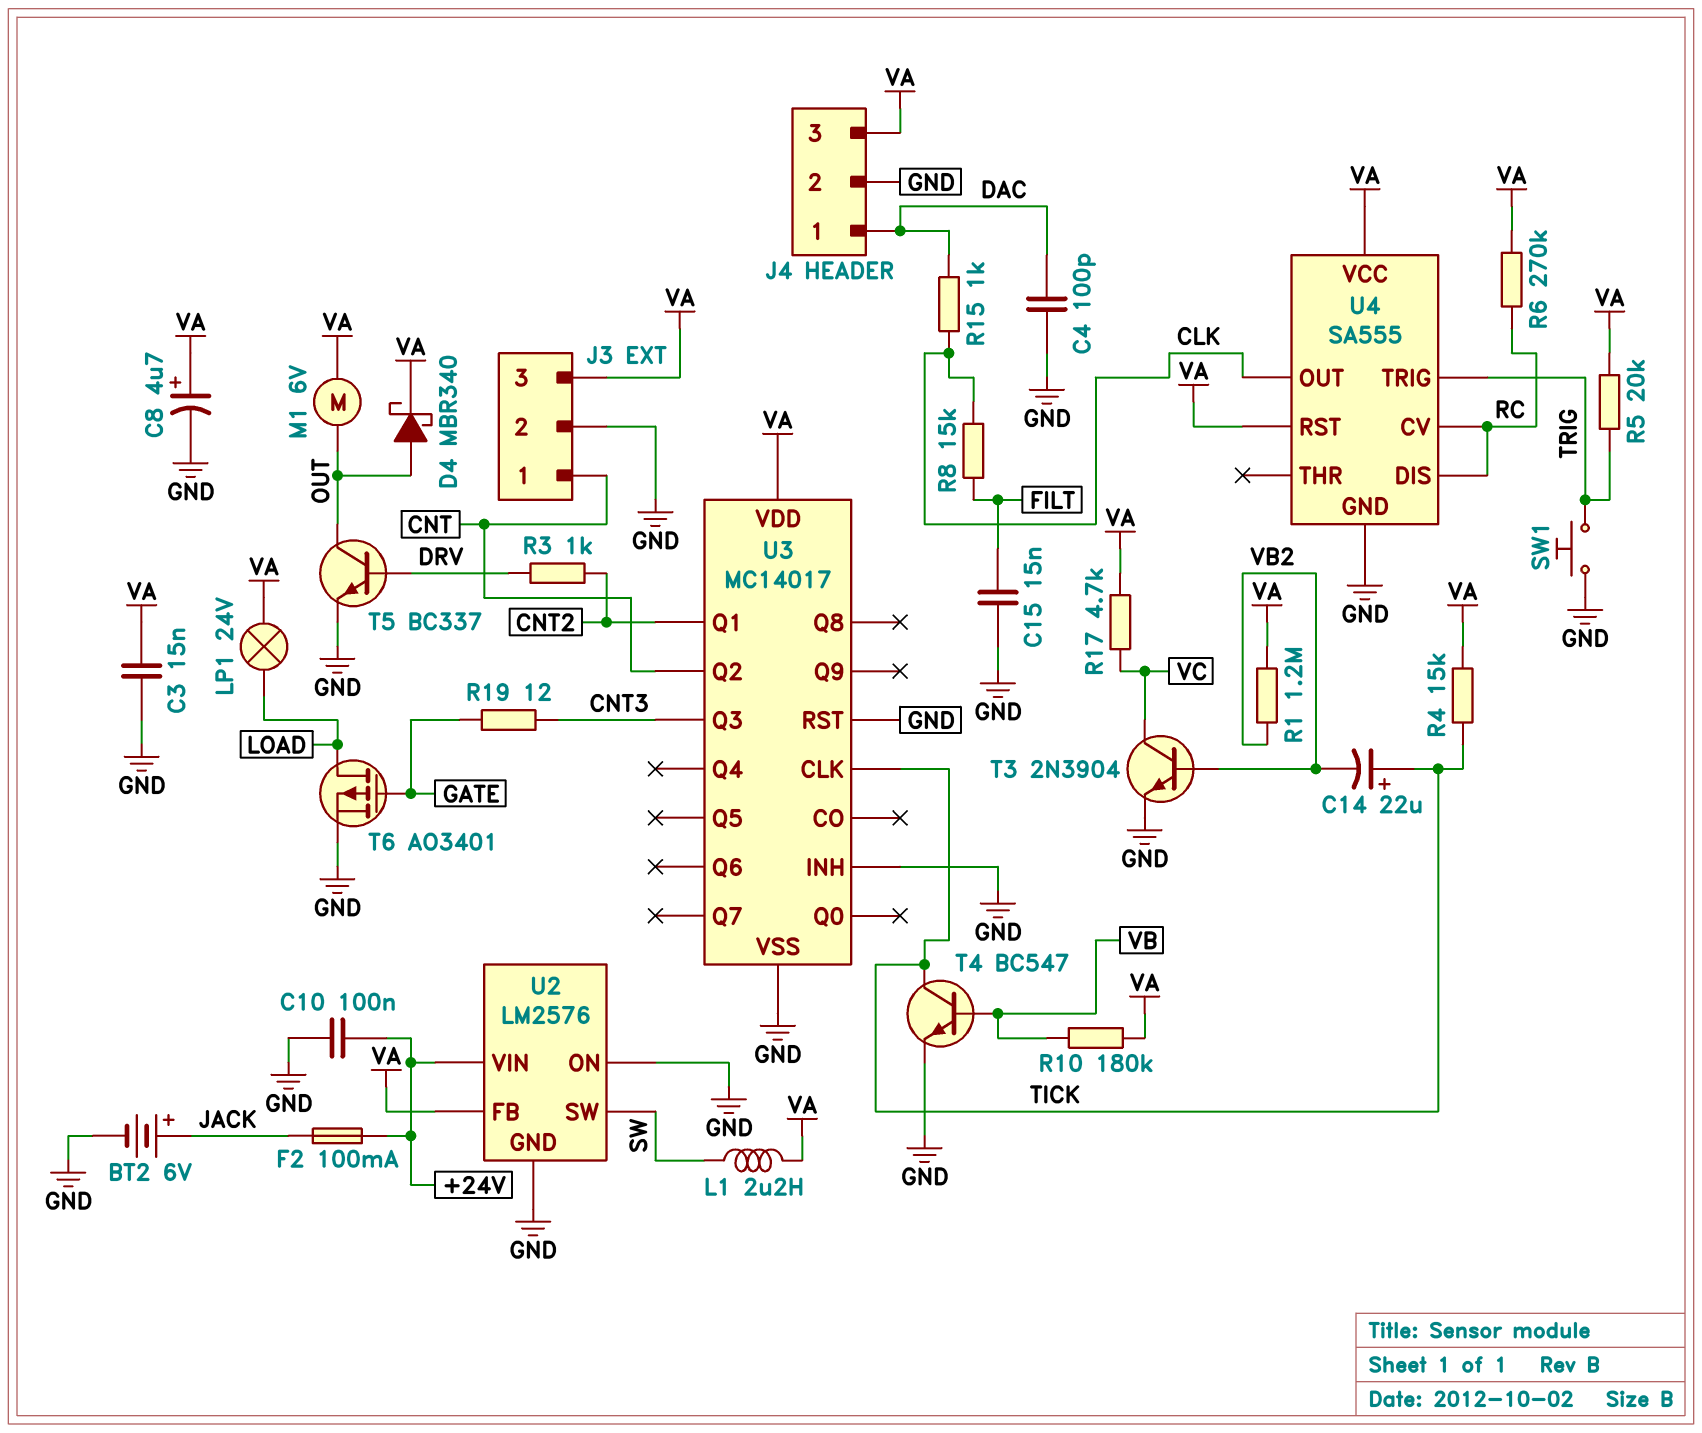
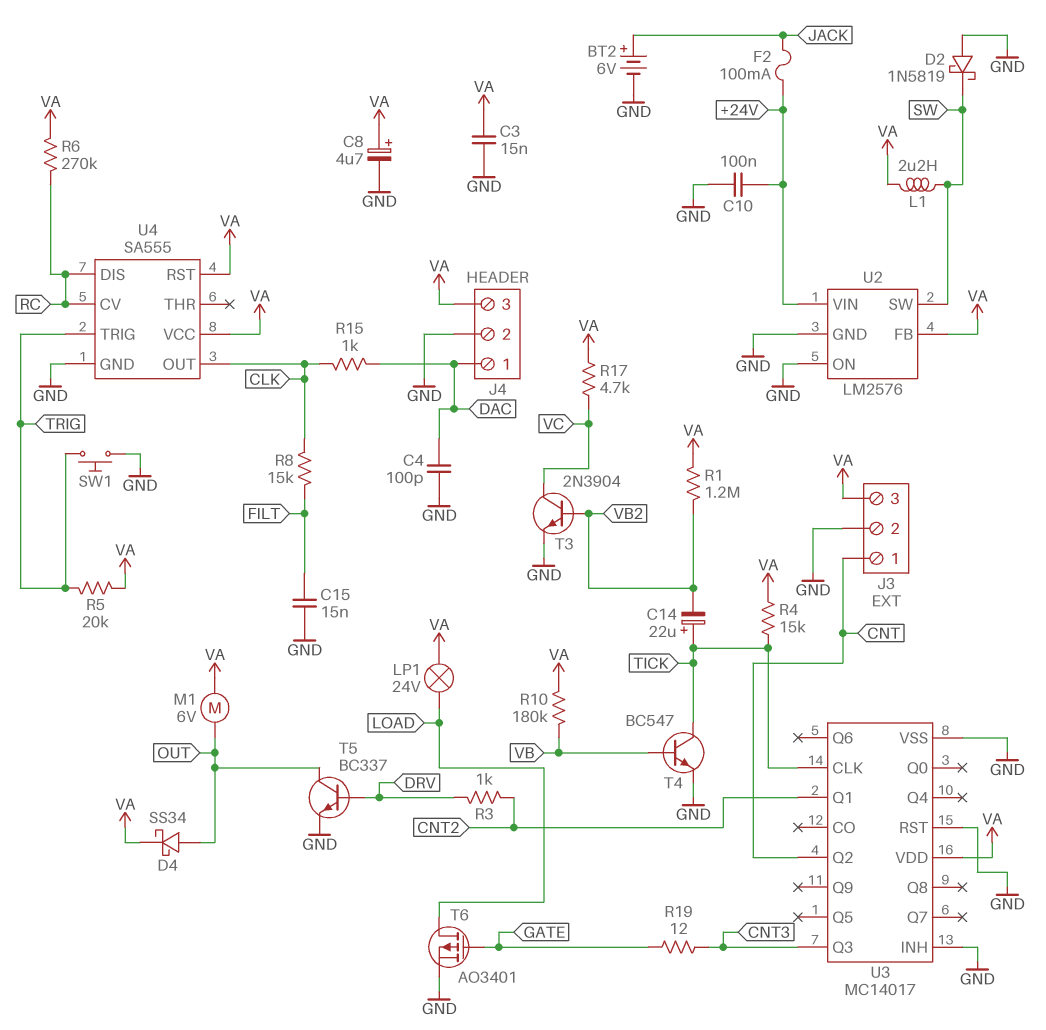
D2: none -> schottky 1N5819 (A GND, K SW)
D4: schottky MBR340 (A OUT, K VA) -> schottky SS34 (A OUT, K VA)

